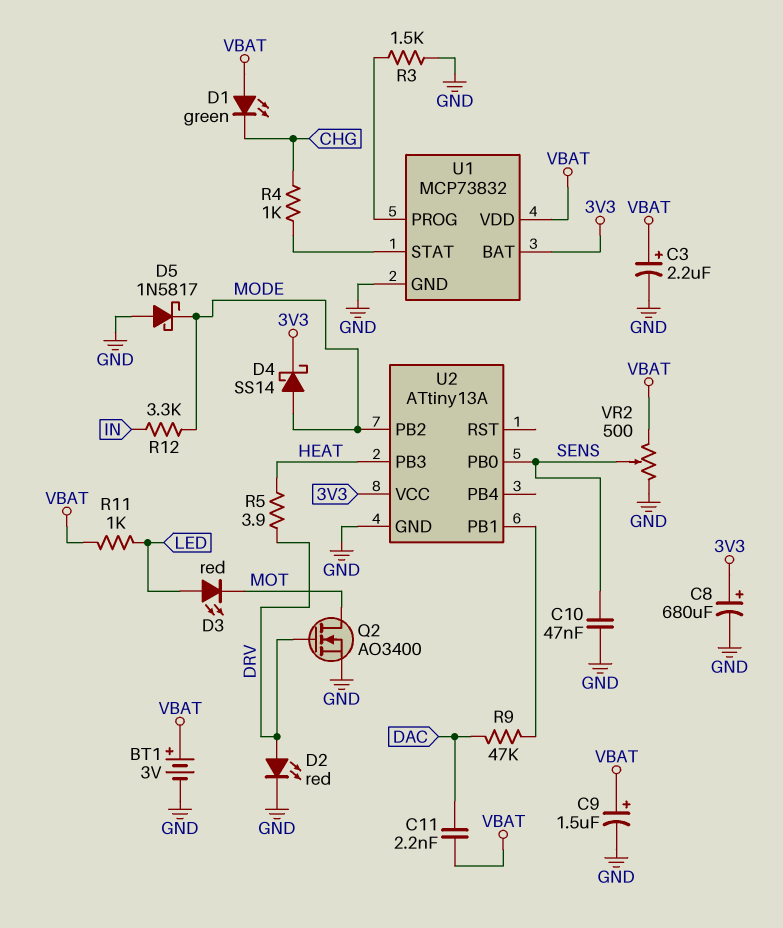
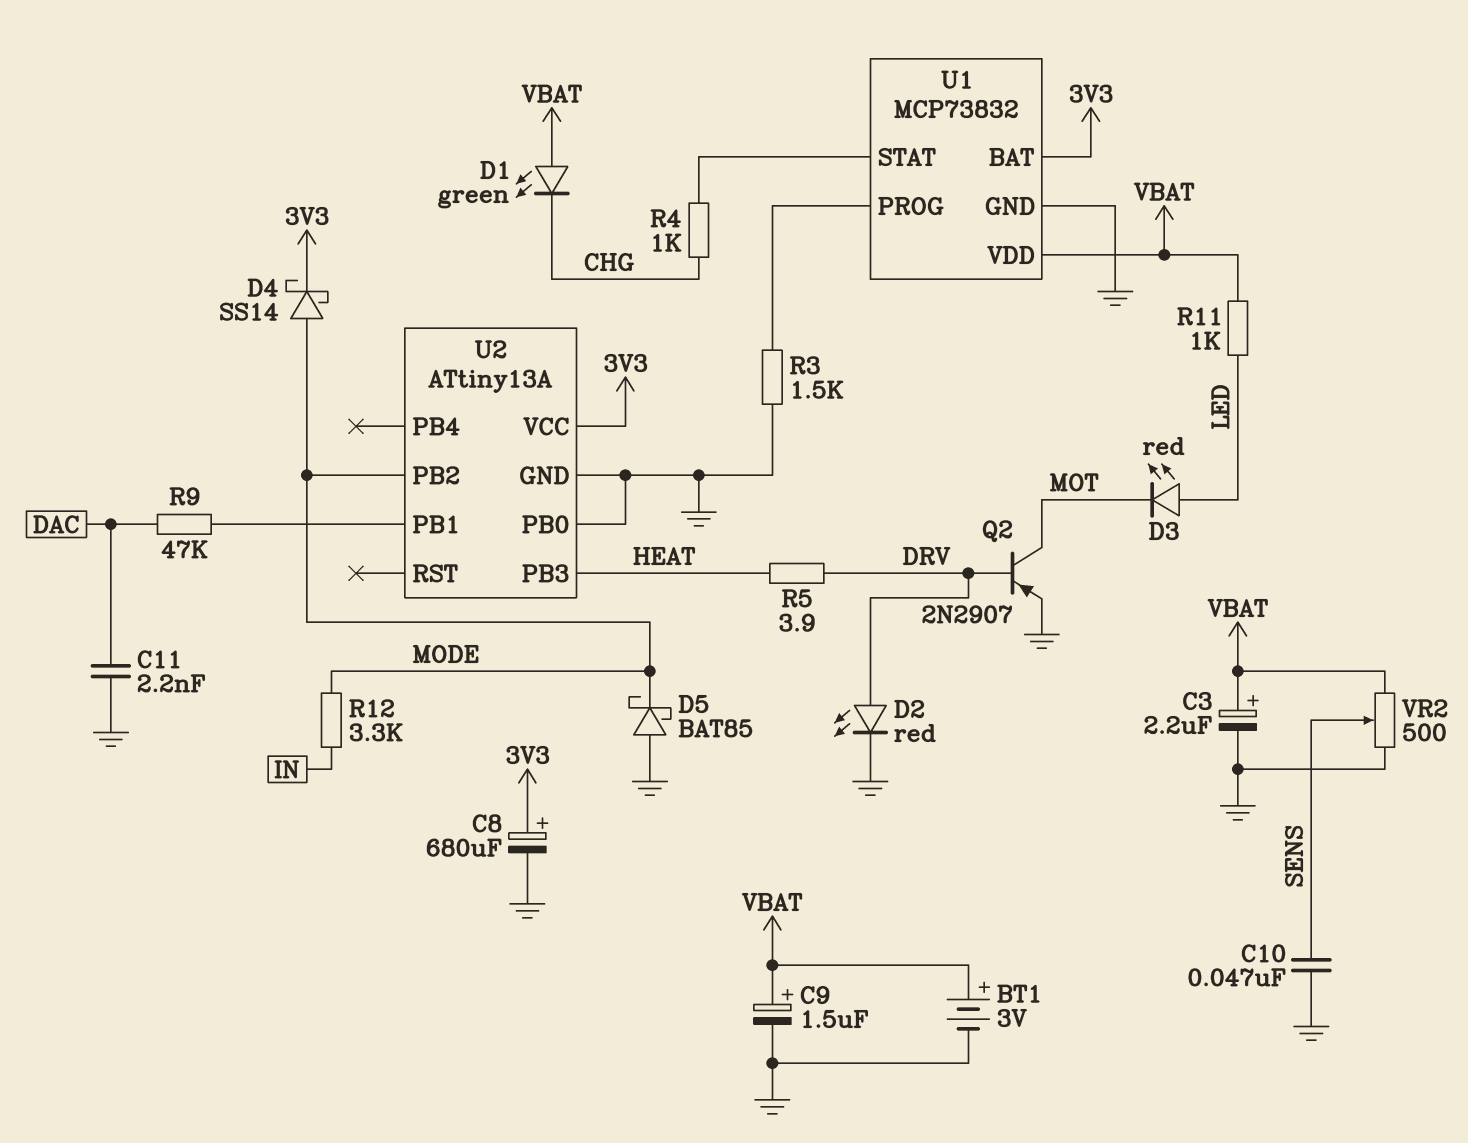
C11: 2.2nF (DAC, VBAT) -> 2.2nF (DAC, GND)
D5: schottky 1N5817 (A GND, K MODE) -> schottky BAT85 (A GND, K MODE)
Q2: NMOS AO3400 (G DRV, D MOT, S GND) -> PNP 2N2907 (B DRV, C MOT, E GND)
U2 pin PB0: SENS -> GND

